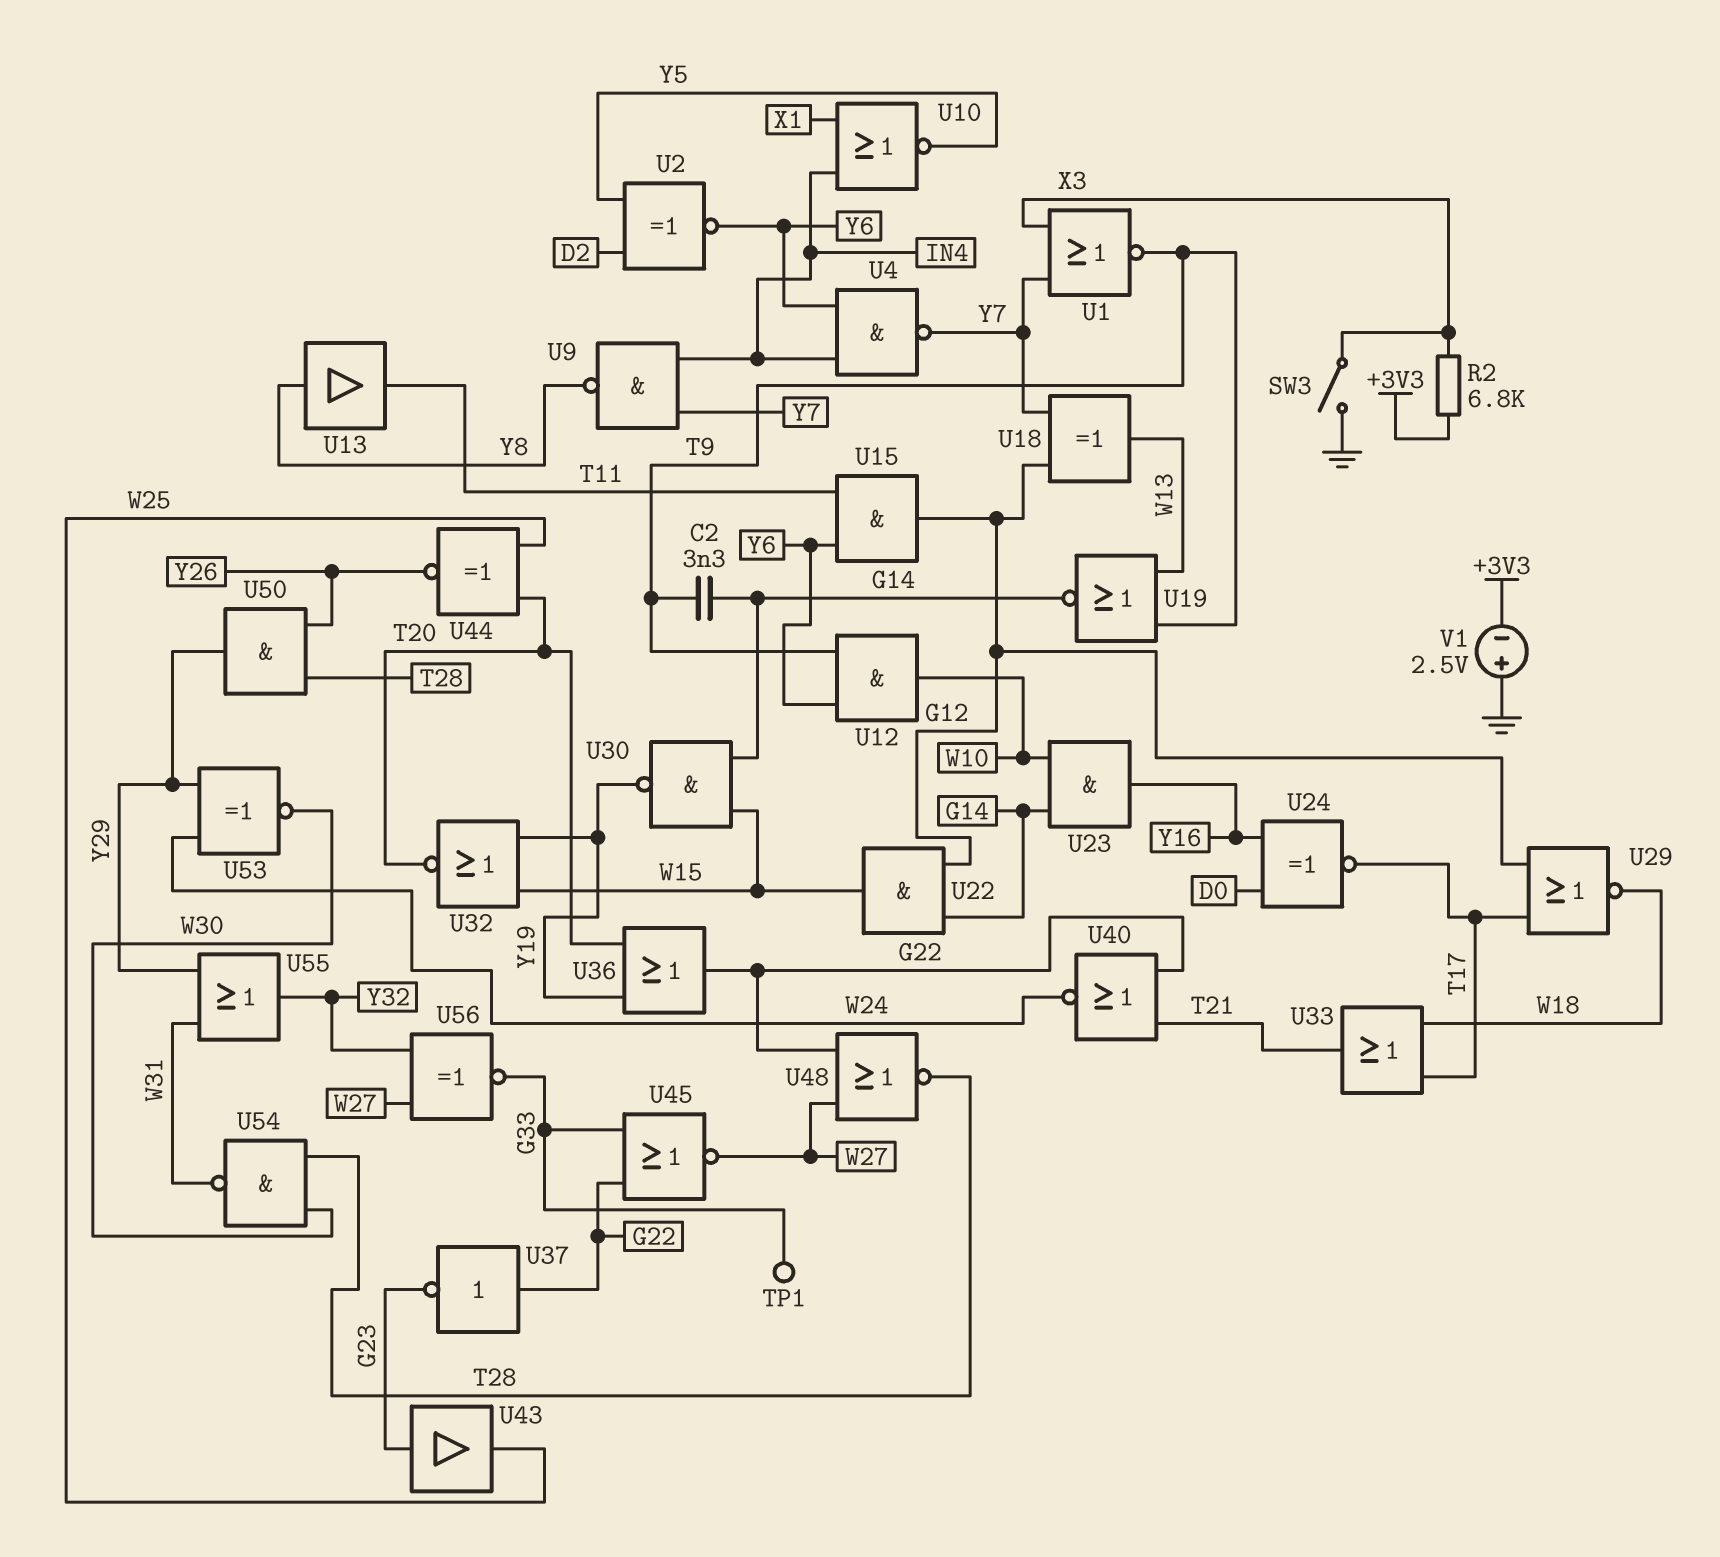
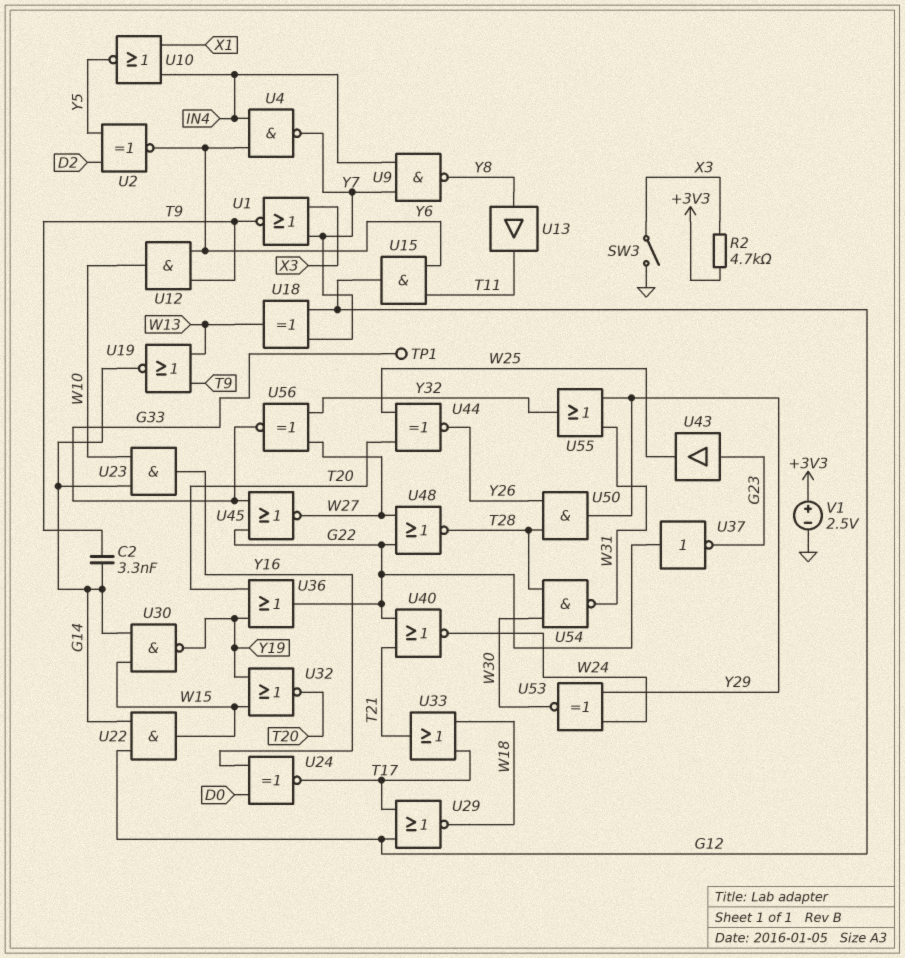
R2: 6.8k (+3V3, X3) -> 4.7k (+3V3, X3)
V1: 2.5V (plus GND, minus +3V3) -> 2.5V (plus +3V3, minus GND)

